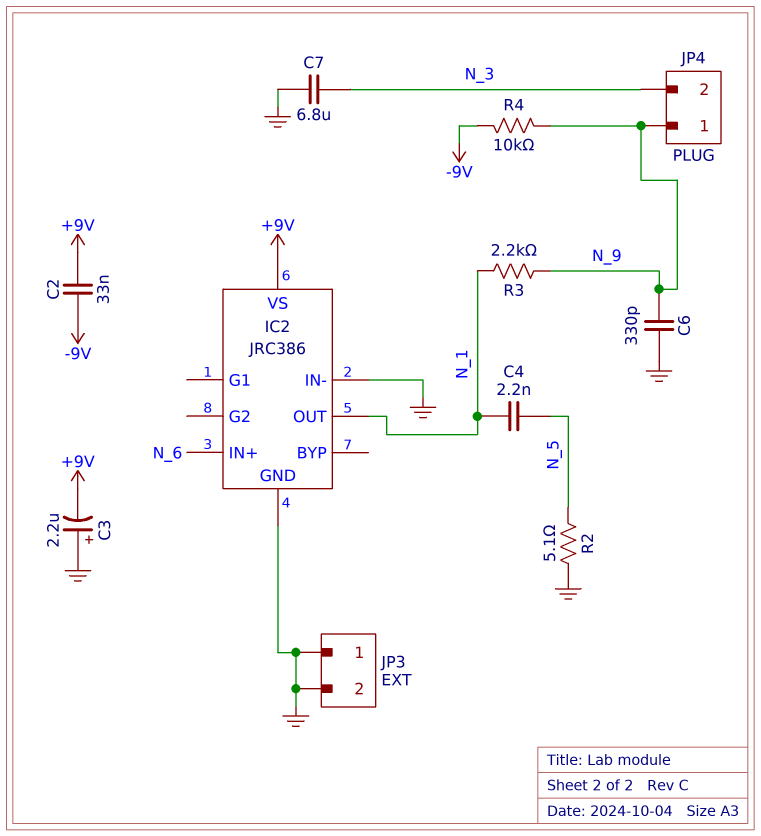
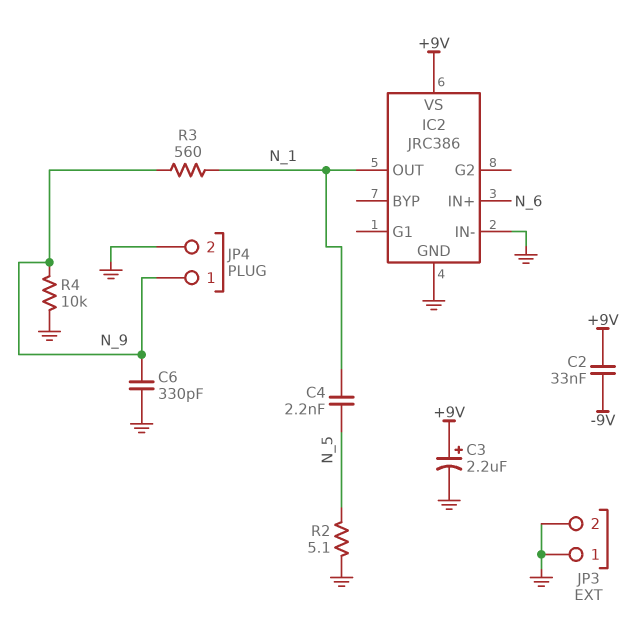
C3: 2.2uF (plus GND, minus +9V) -> 2.2uF (plus +9V, minus GND)
C7: 6.8uF (GND, N_3) -> none
JP4 pin 2: N_3 -> GND
R3: 2.2k (N_1, N_9) -> 560 (N_1, N_9)
R4: 10k (-9V, N_9) -> 10k (GND, N_9)

